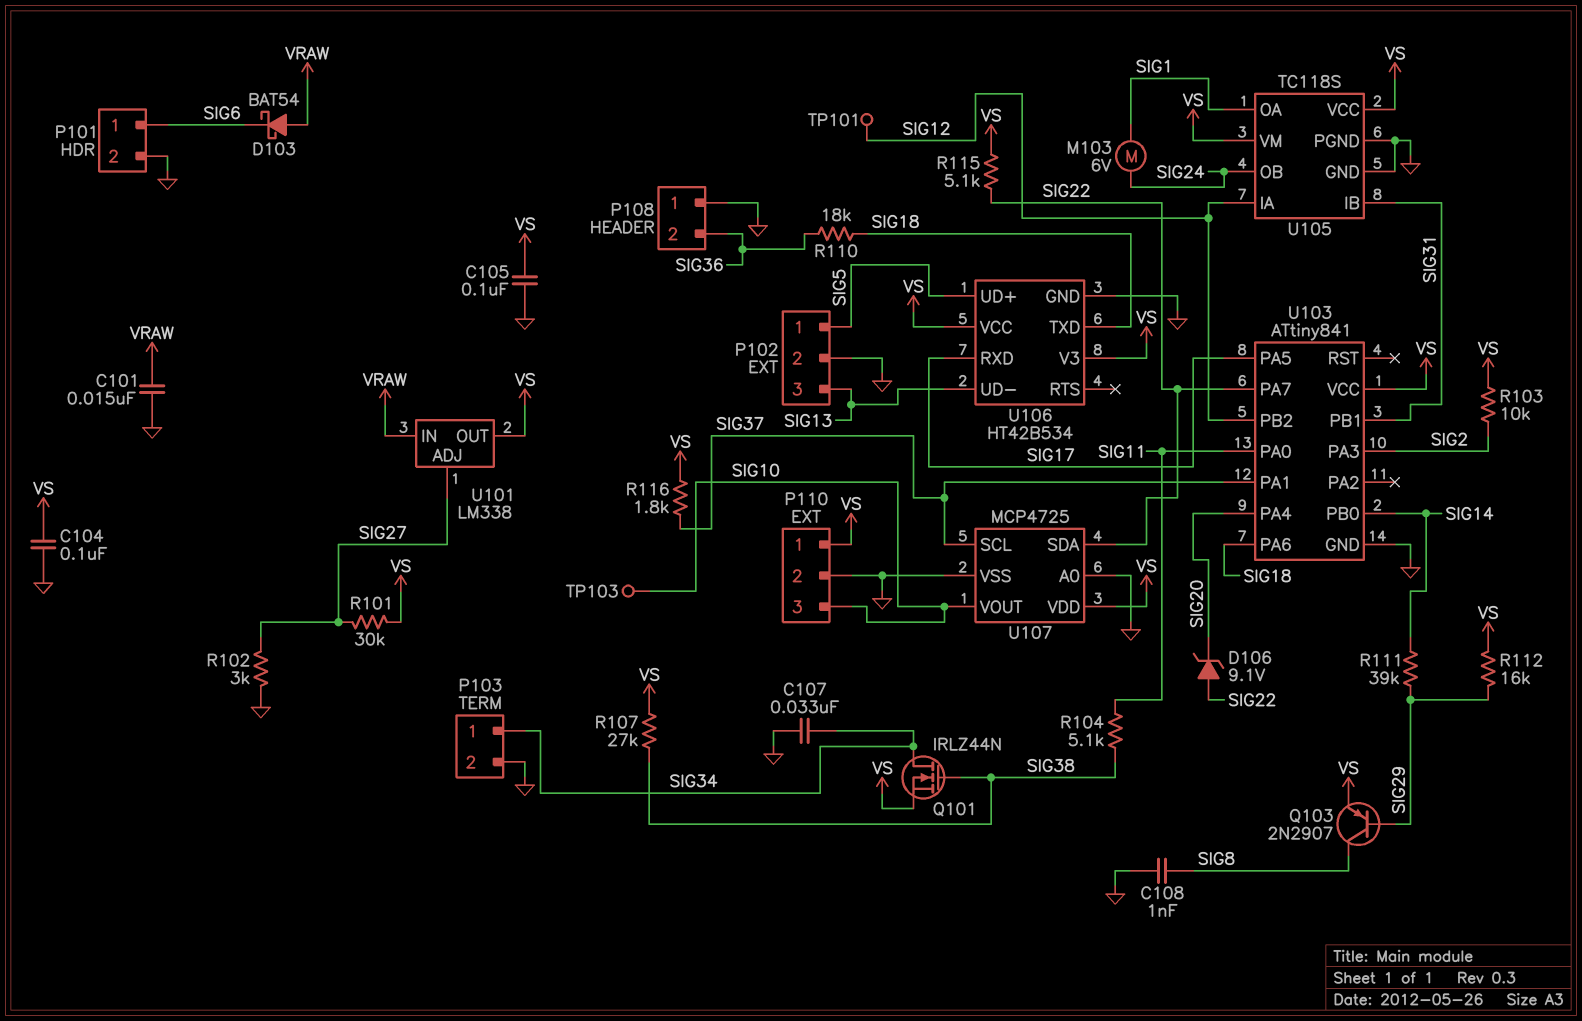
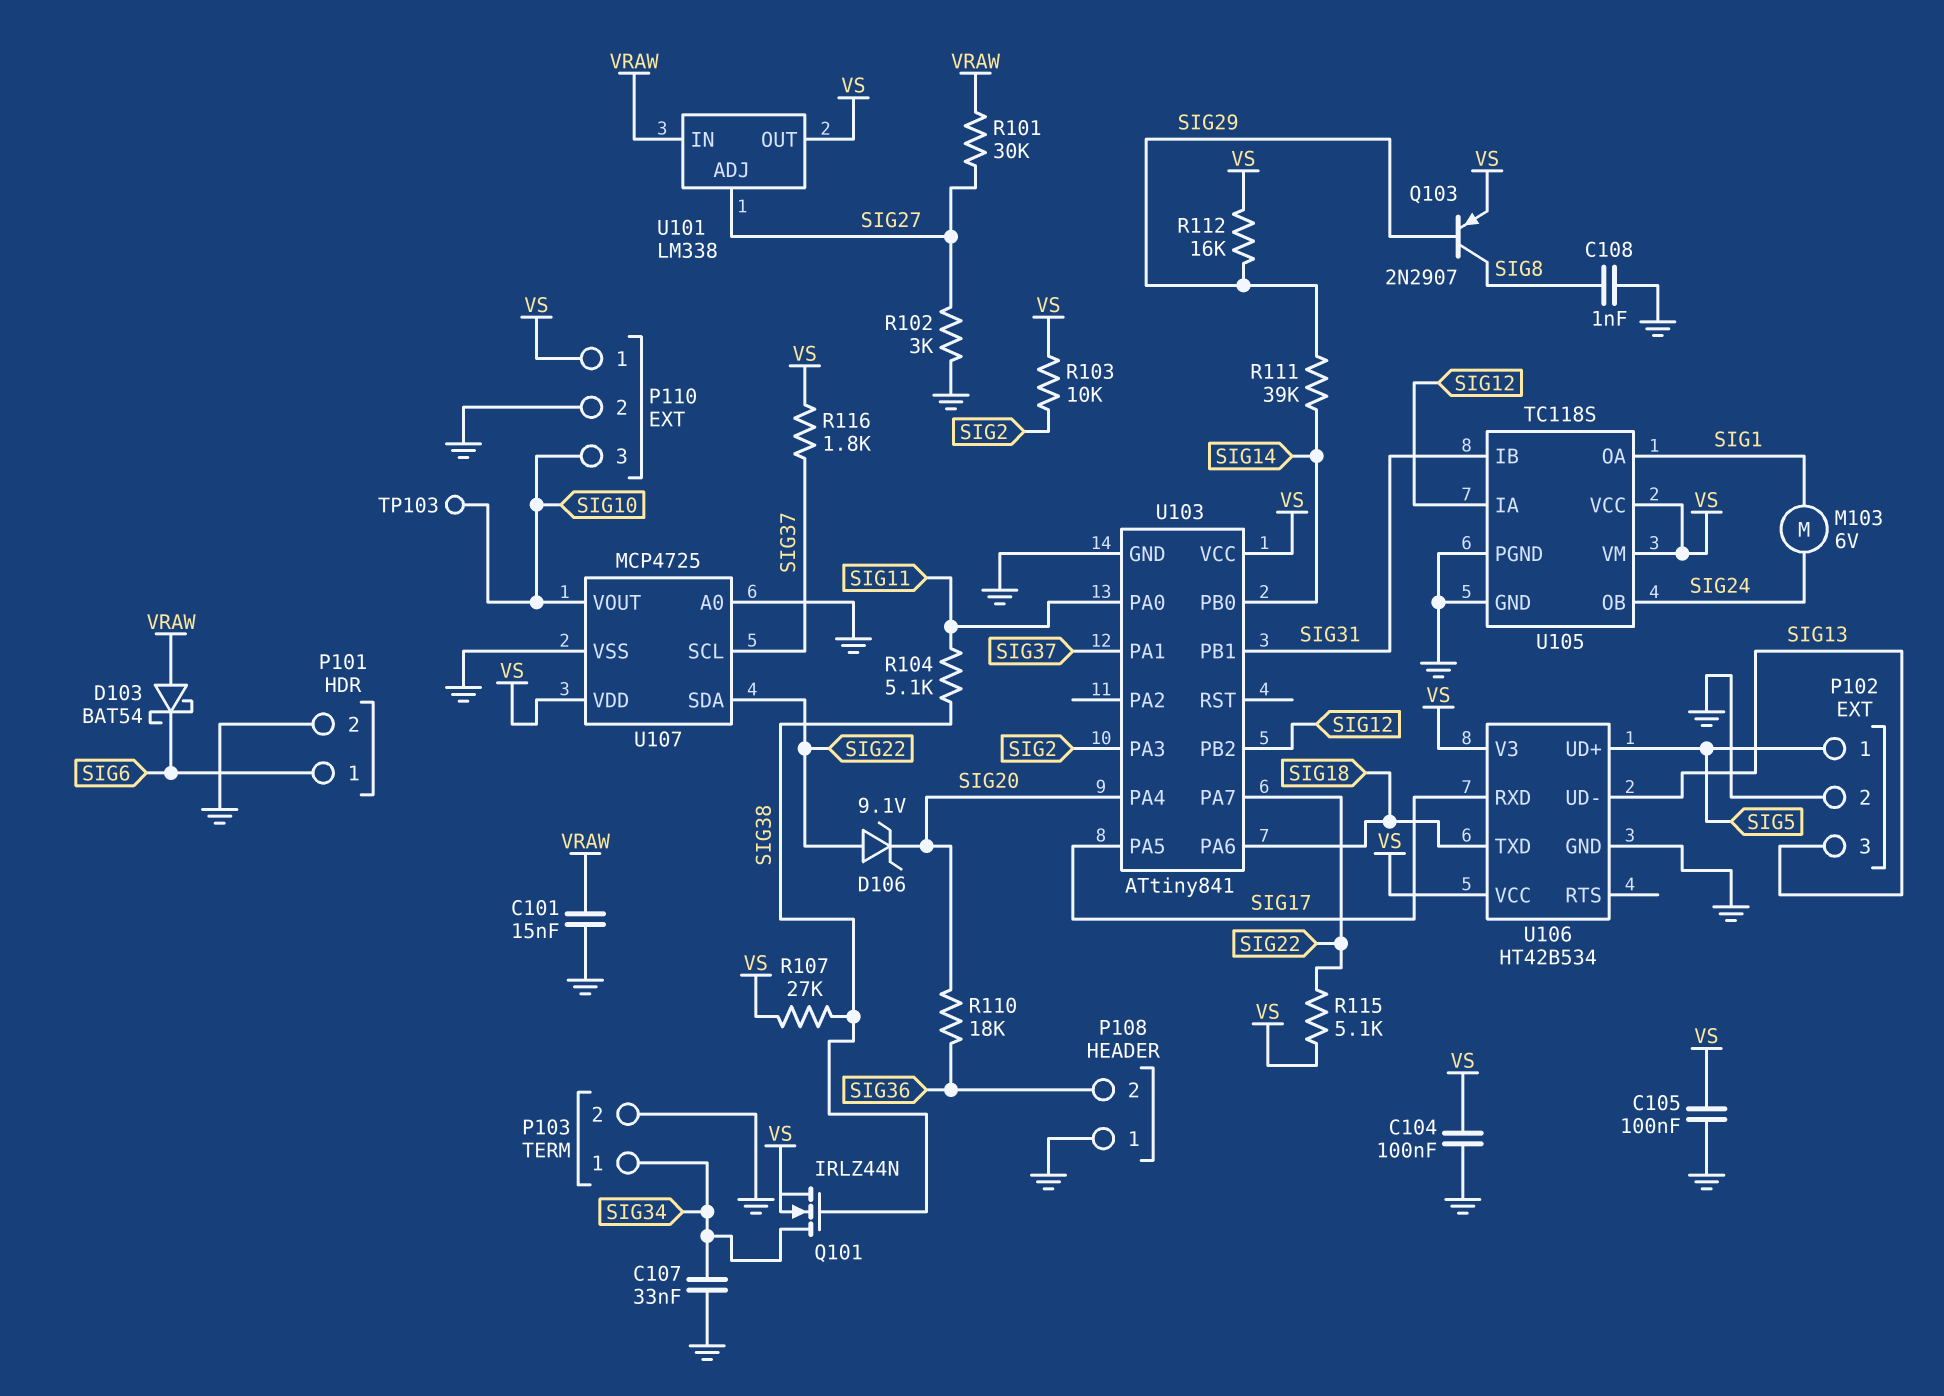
R101: 30k (SIG27, VS) -> 30k (SIG27, VRAW)
R110: 18k (SIG18, SIG36) -> 18k (SIG20, SIG36)
TP101: test point (SIG12) -> none

